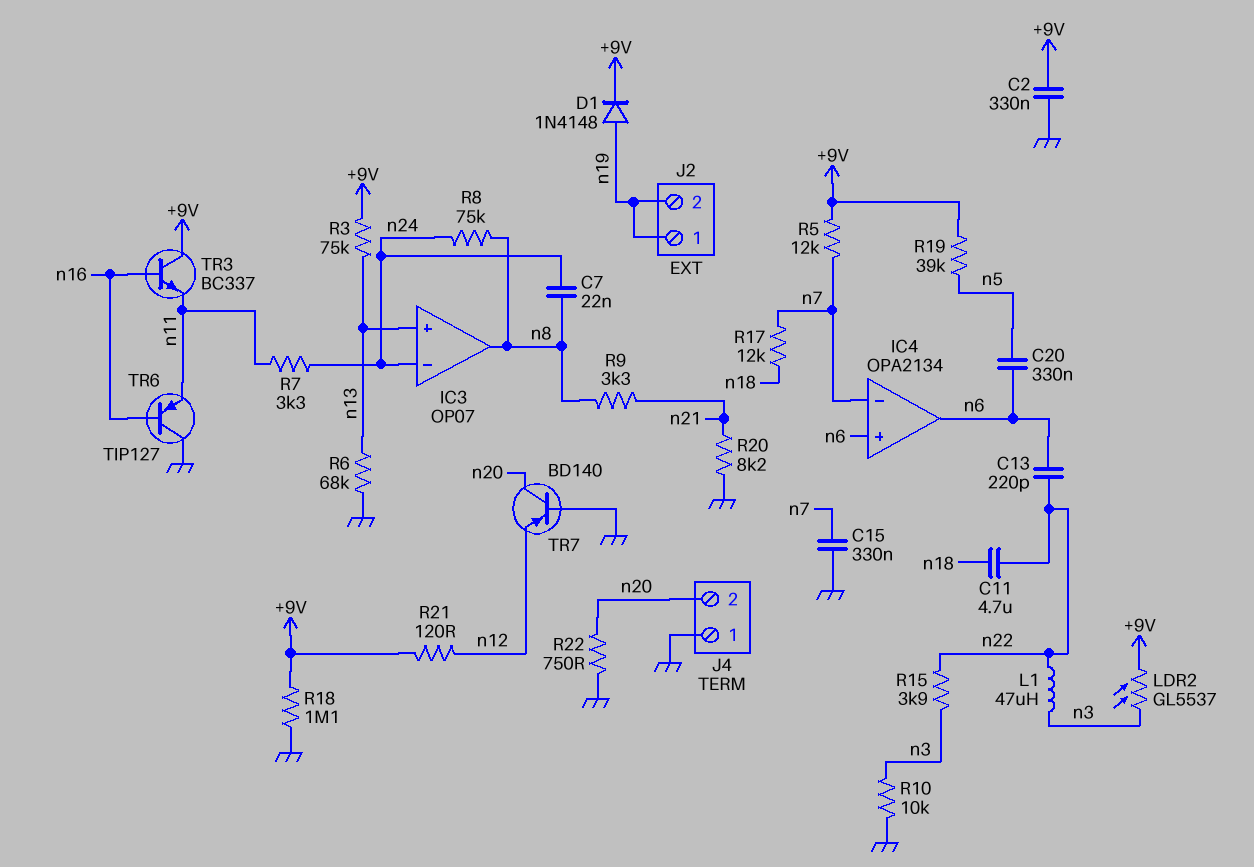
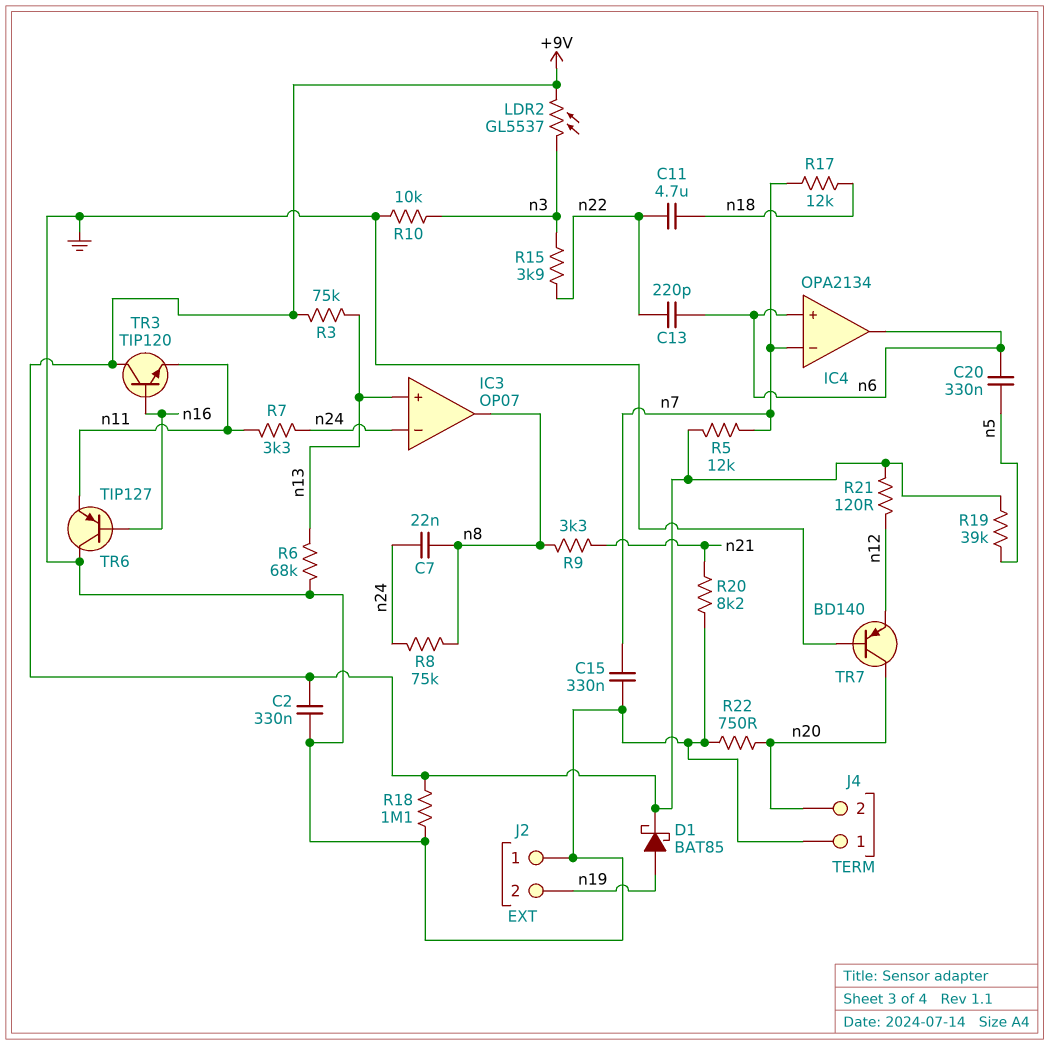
D1: diode 1N4148 (A n19, K +9V) -> schottky BAT85 (A n19, K +9V)
J2 pin 1: n19 -> GND
L1: 47uH (n3, n22) -> none
TR3: NPN BC337 (B n16, C +9V, E n11) -> NPN TIP120 (B n16, C +9V, E n11)

